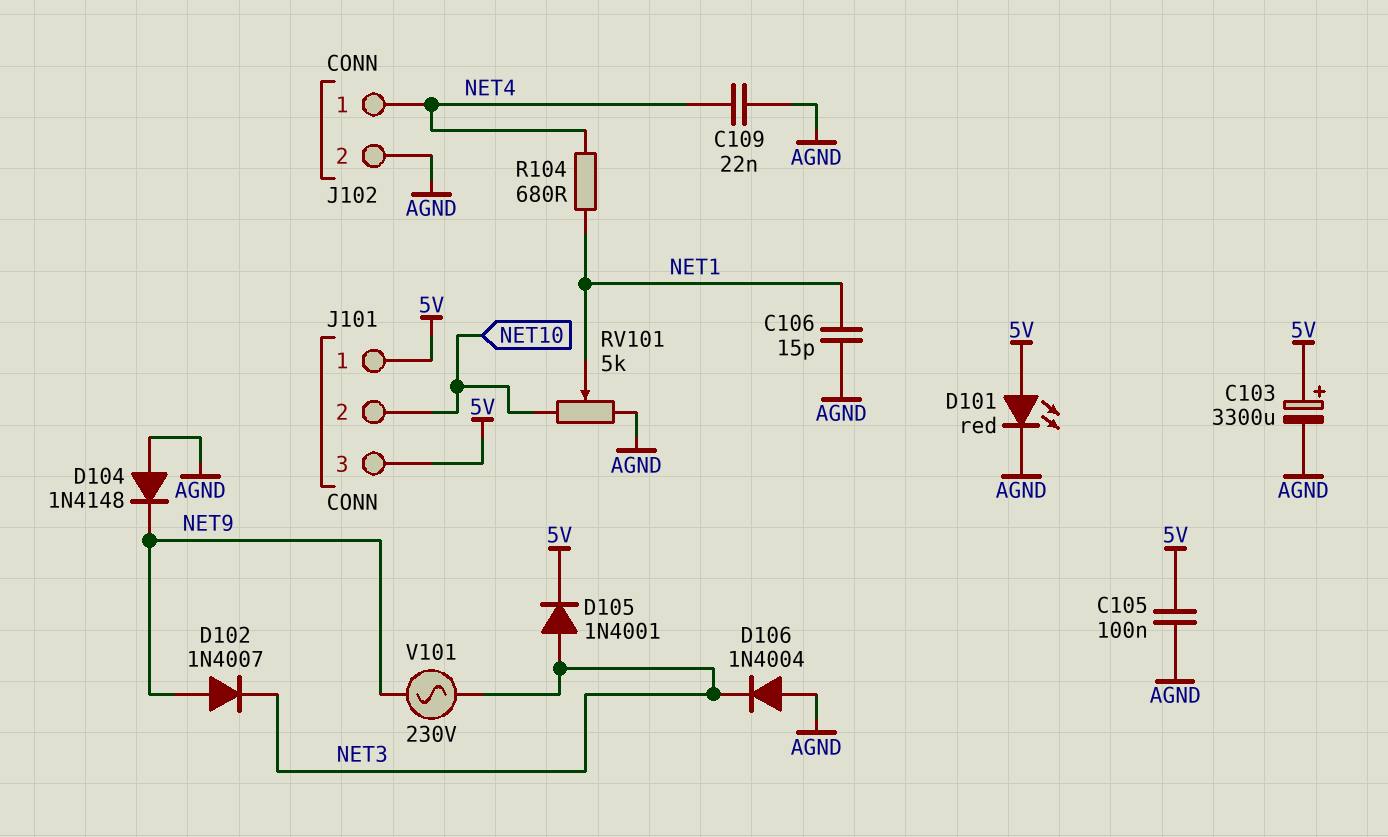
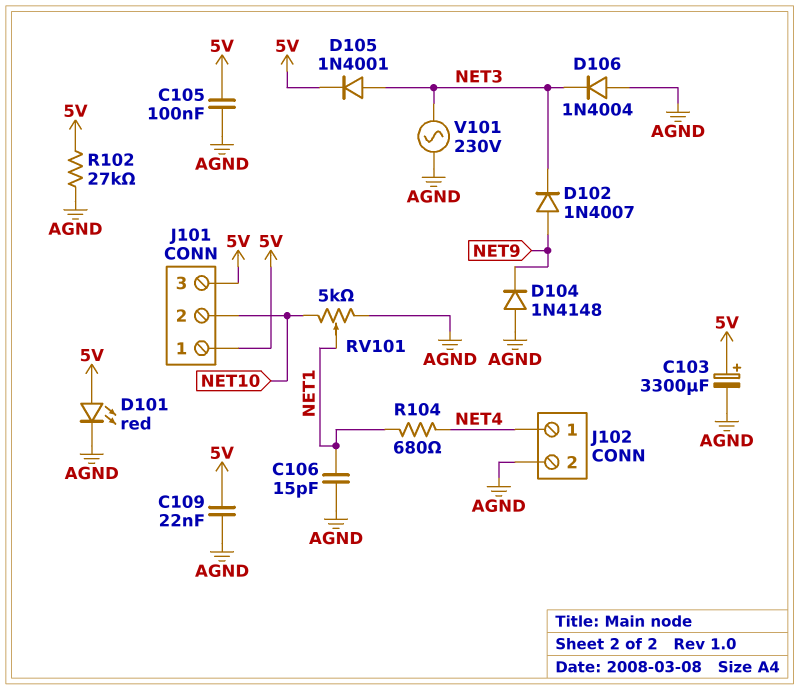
C109: 22nF (AGND, NET4) -> 22nF (5V, AGND)
R102: none -> 27k (5V, AGND)
V101: AC 230V (NET3, NET9) -> AC 230V (AGND, NET3)

